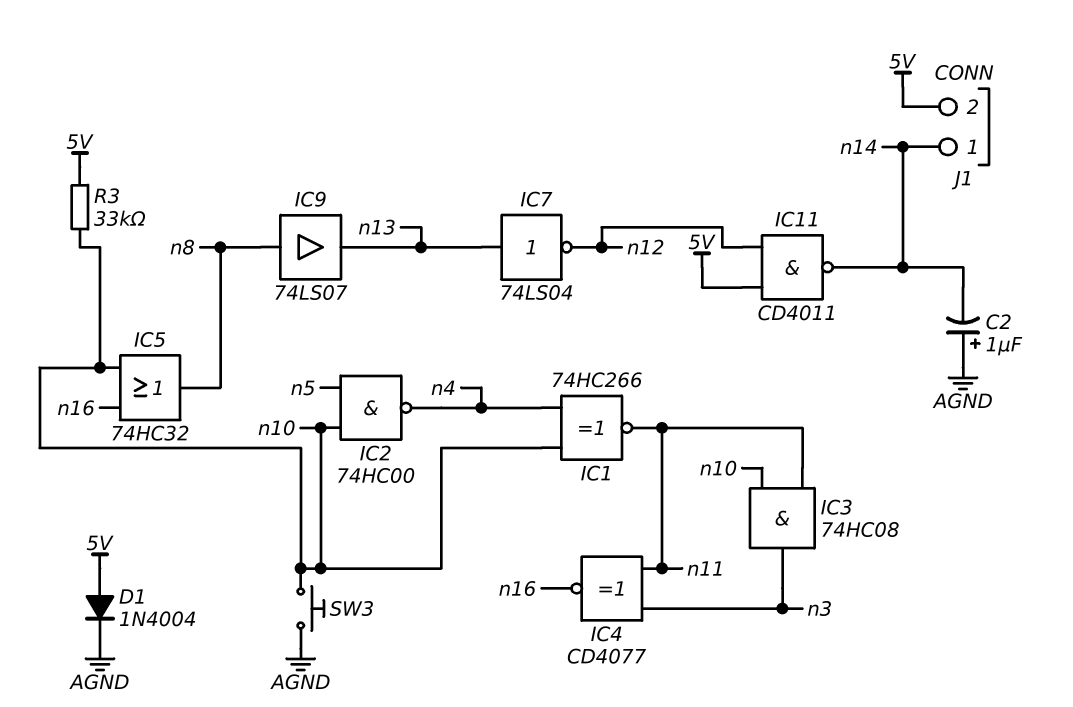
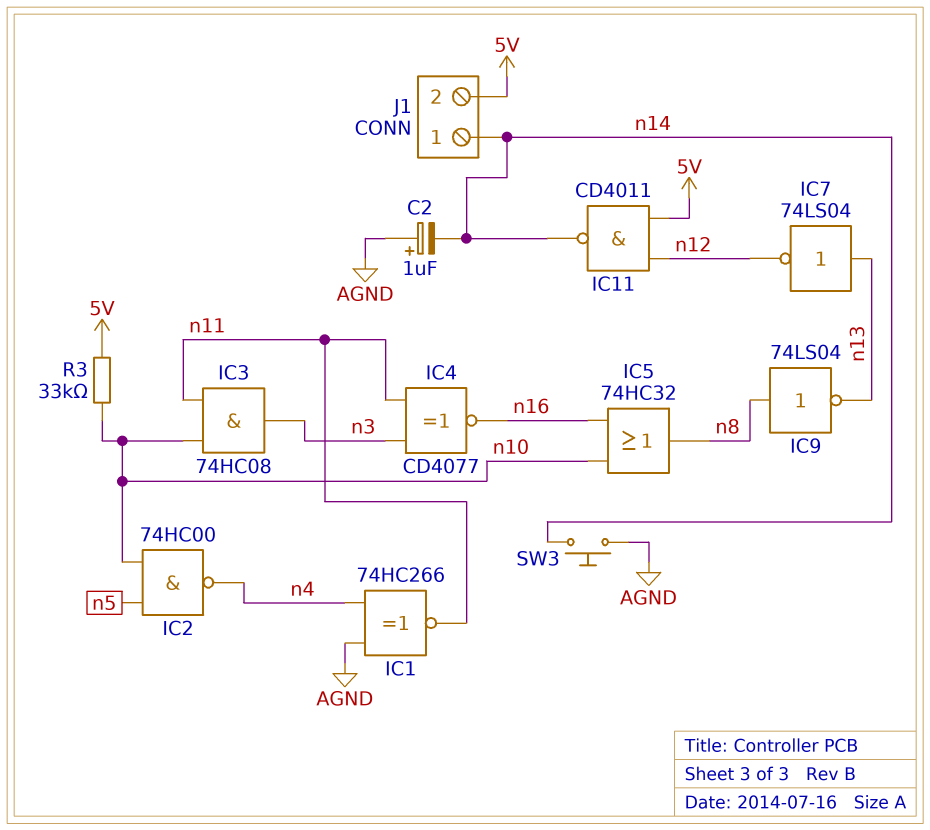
D1: diode 1N4004 (A 5V, K AGND) -> none
IC1: XNOR 74HC266 (in n4, in n10, out n11) -> XNOR 74HC266 (in AGND, in n4, out n11)
IC9: buffer 74LS07 (in n8, out n13) -> NOT 74LS04 (in n8, out n13)
SW3: button (AGND, n10) -> button (AGND, n14)

